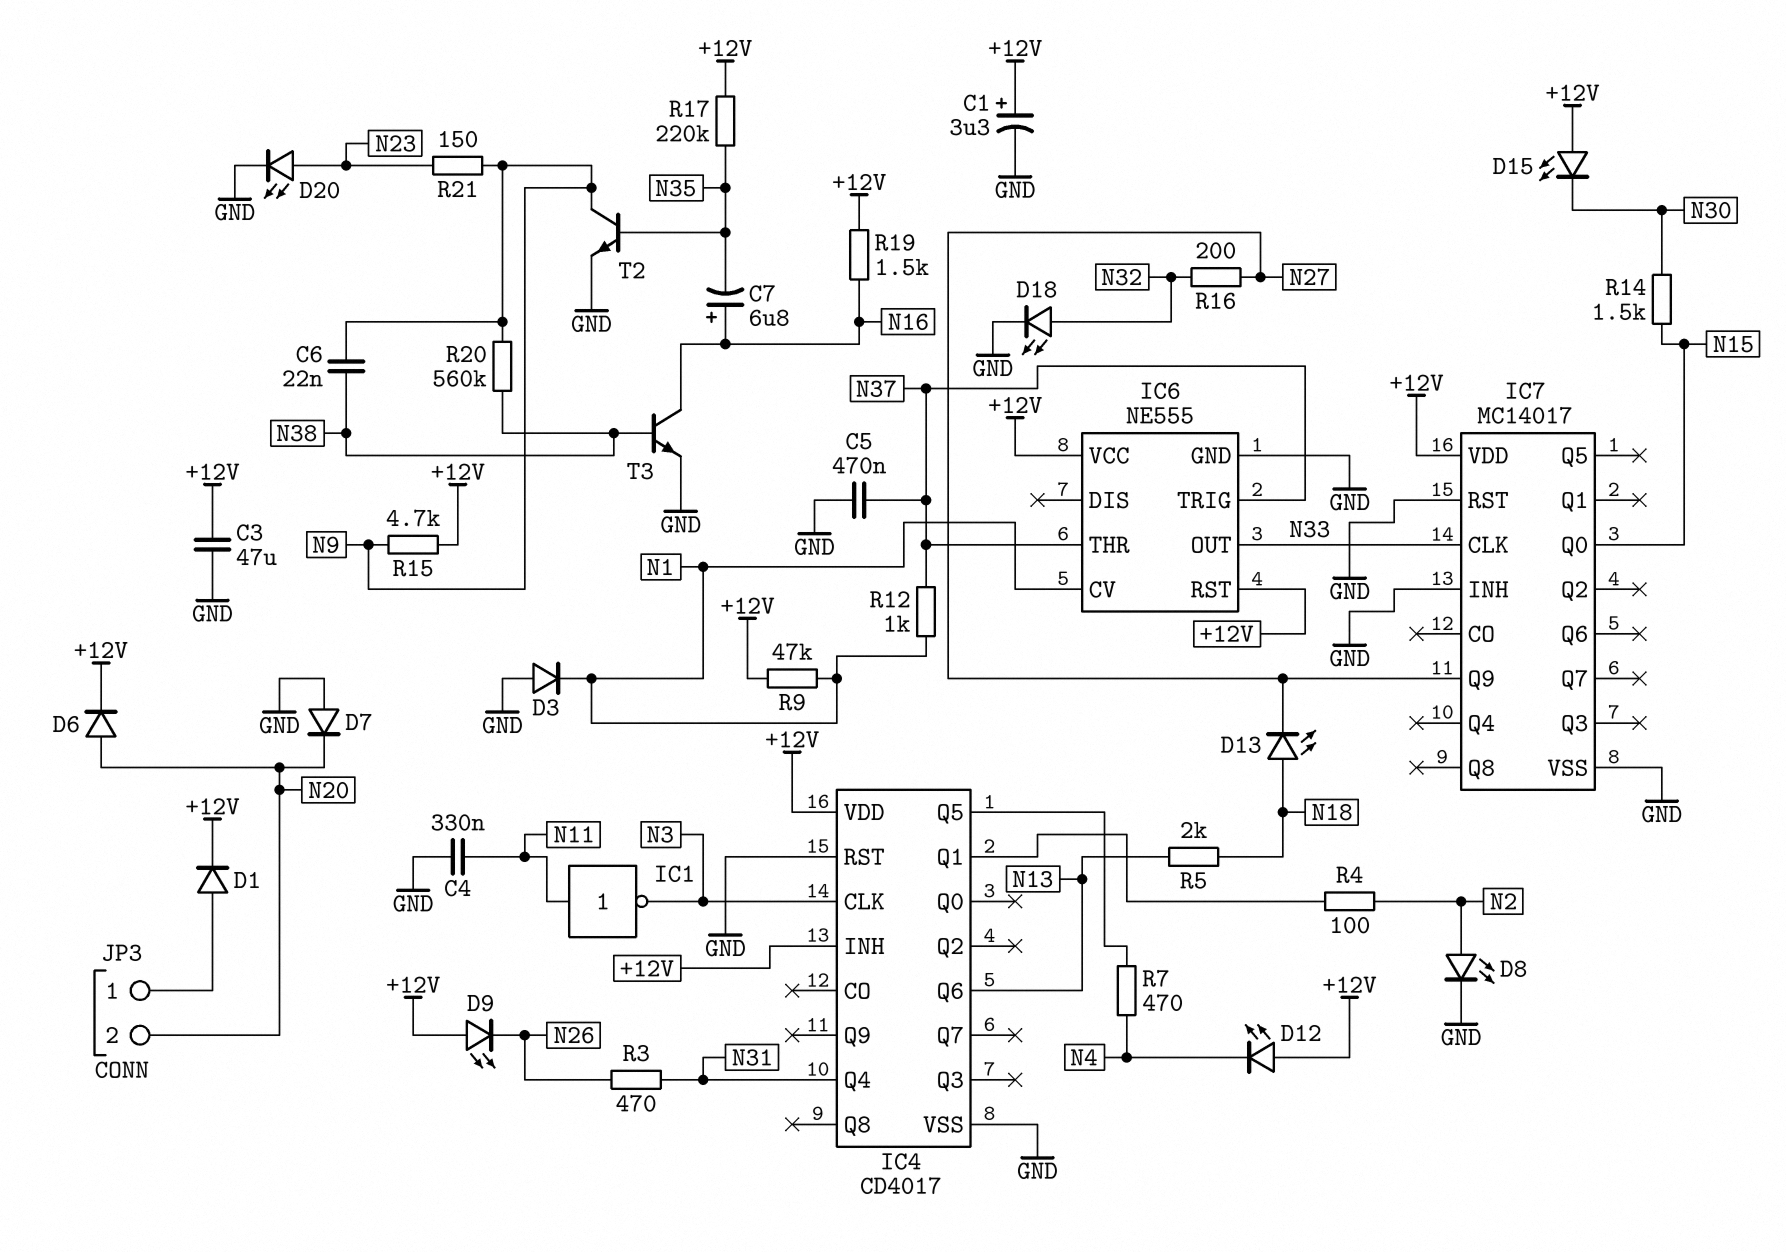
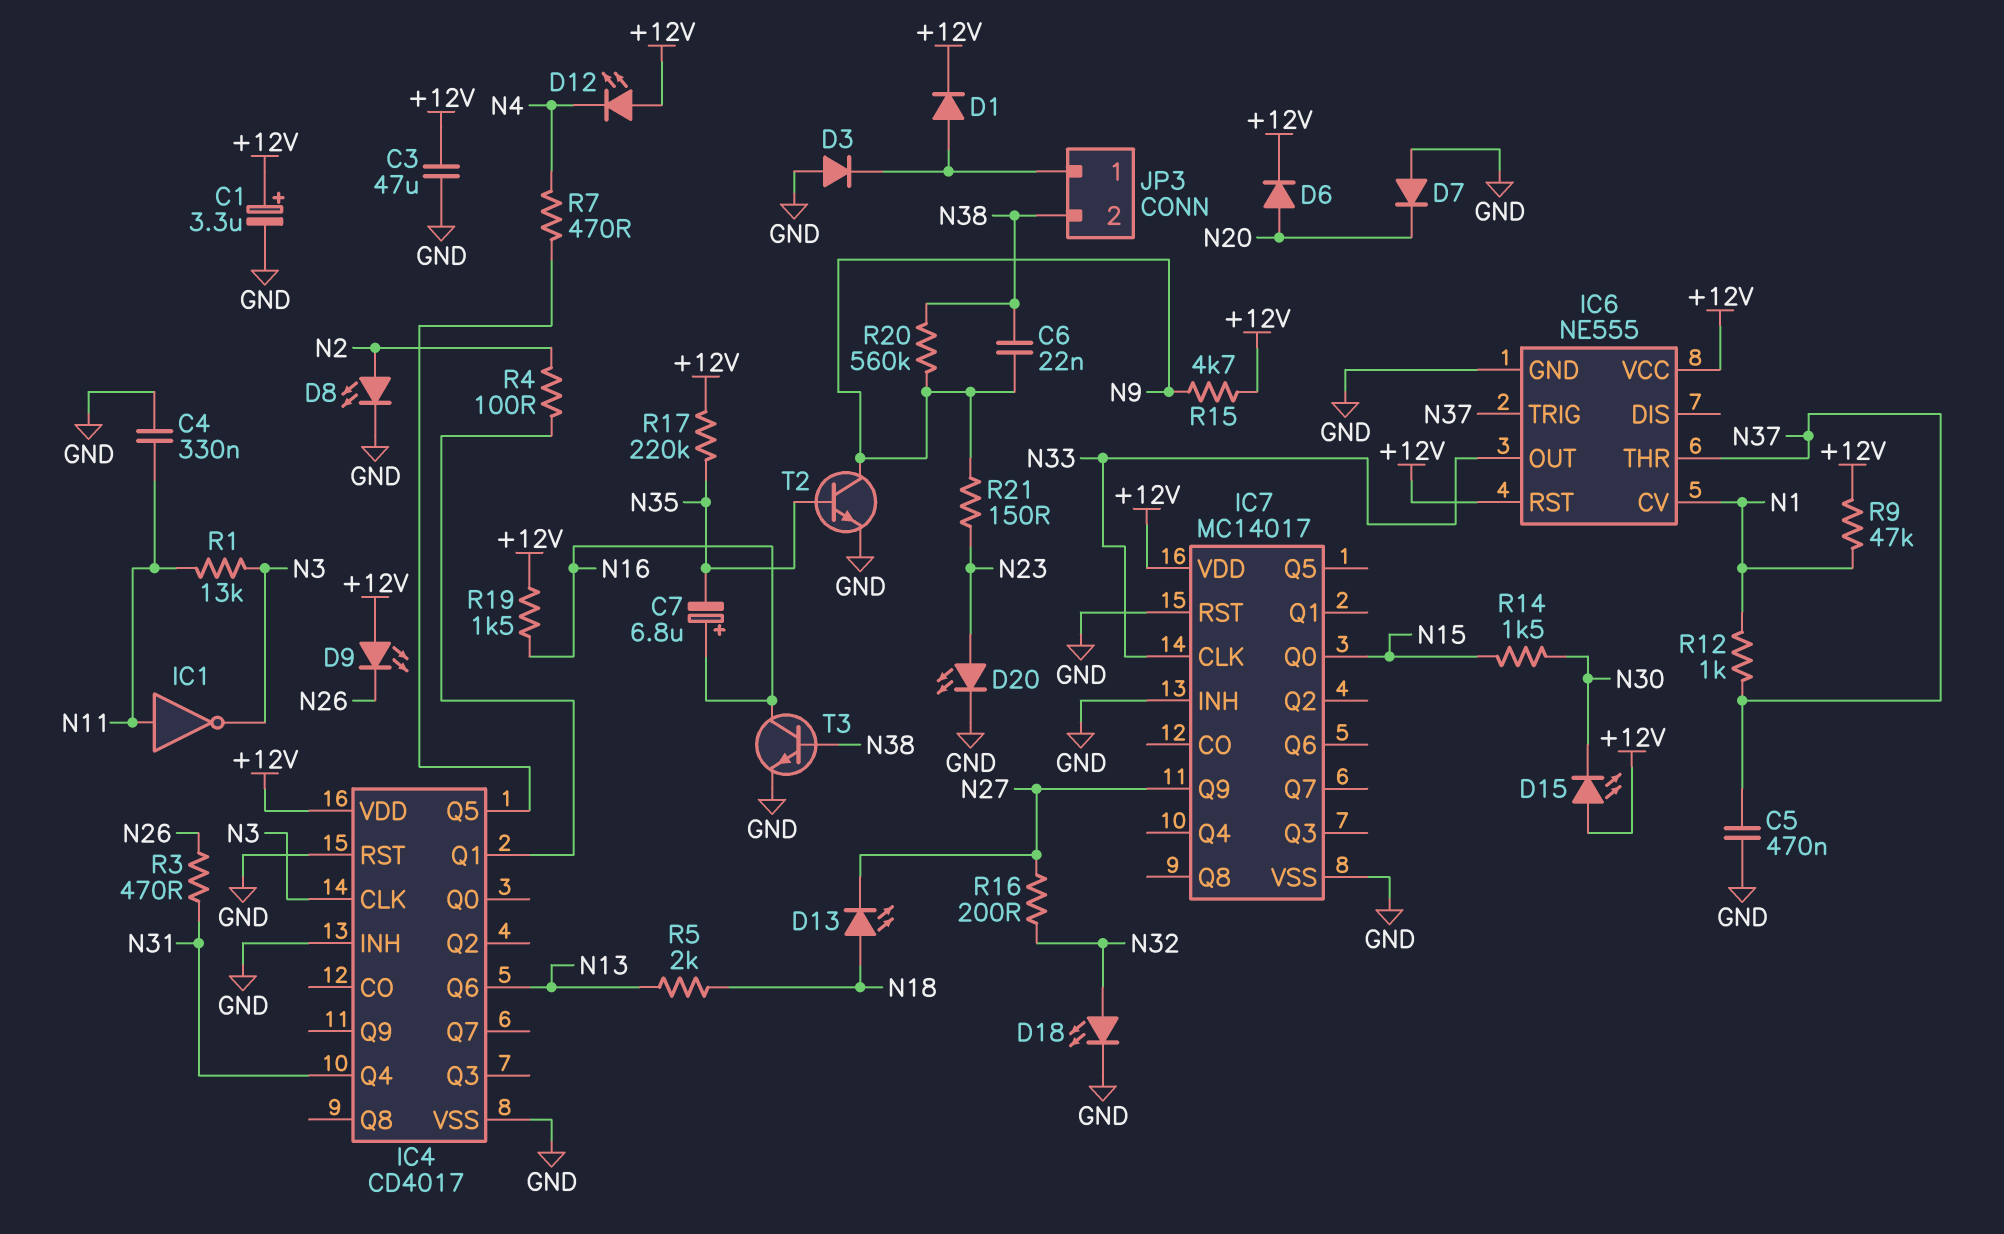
D3: diode (A GND, K N1) -> diode (A GND, K JP3/1)
IC4 pin INH: +12V -> GND
JP3 pin 2: N20 -> N38
R1: none -> 13k (N3, N11)

